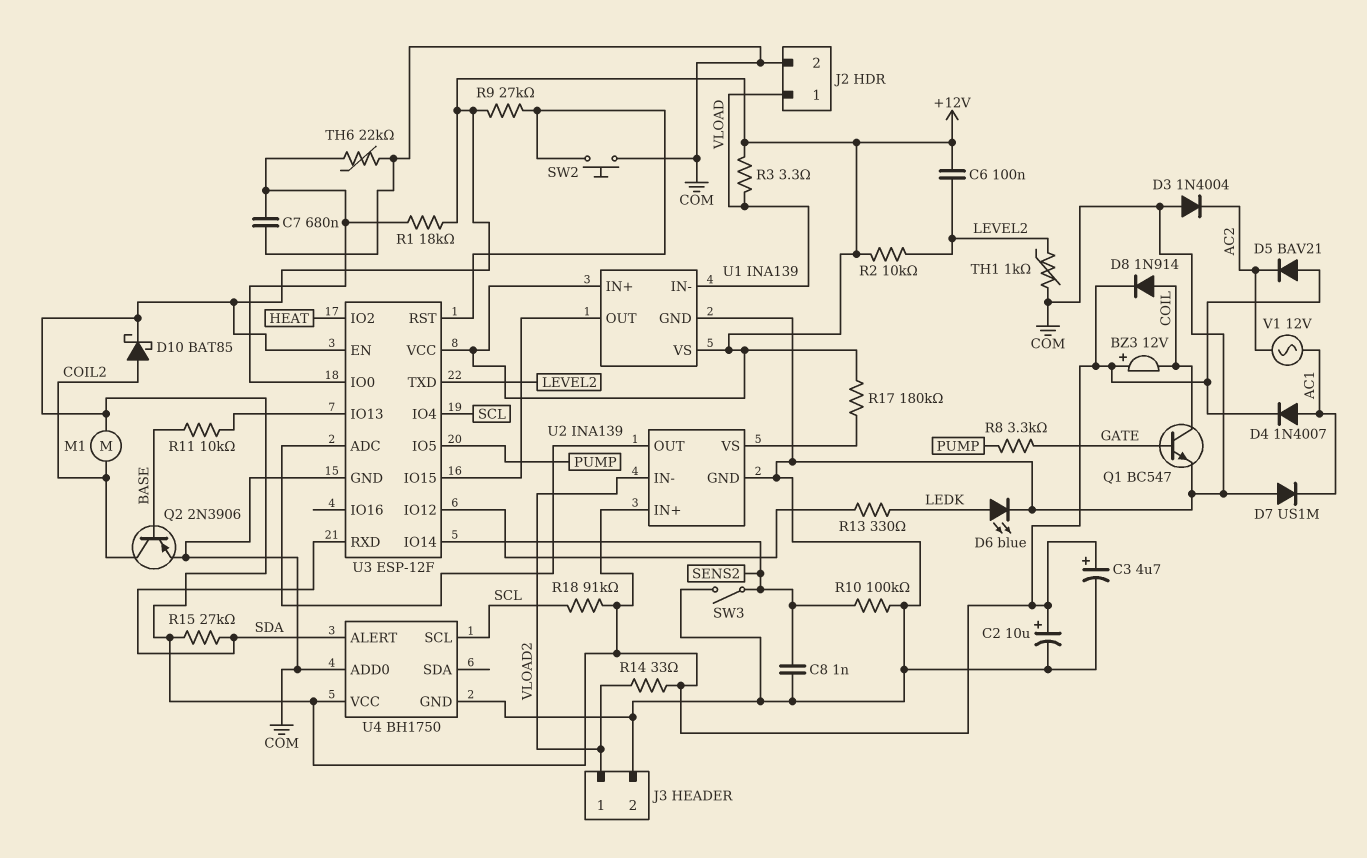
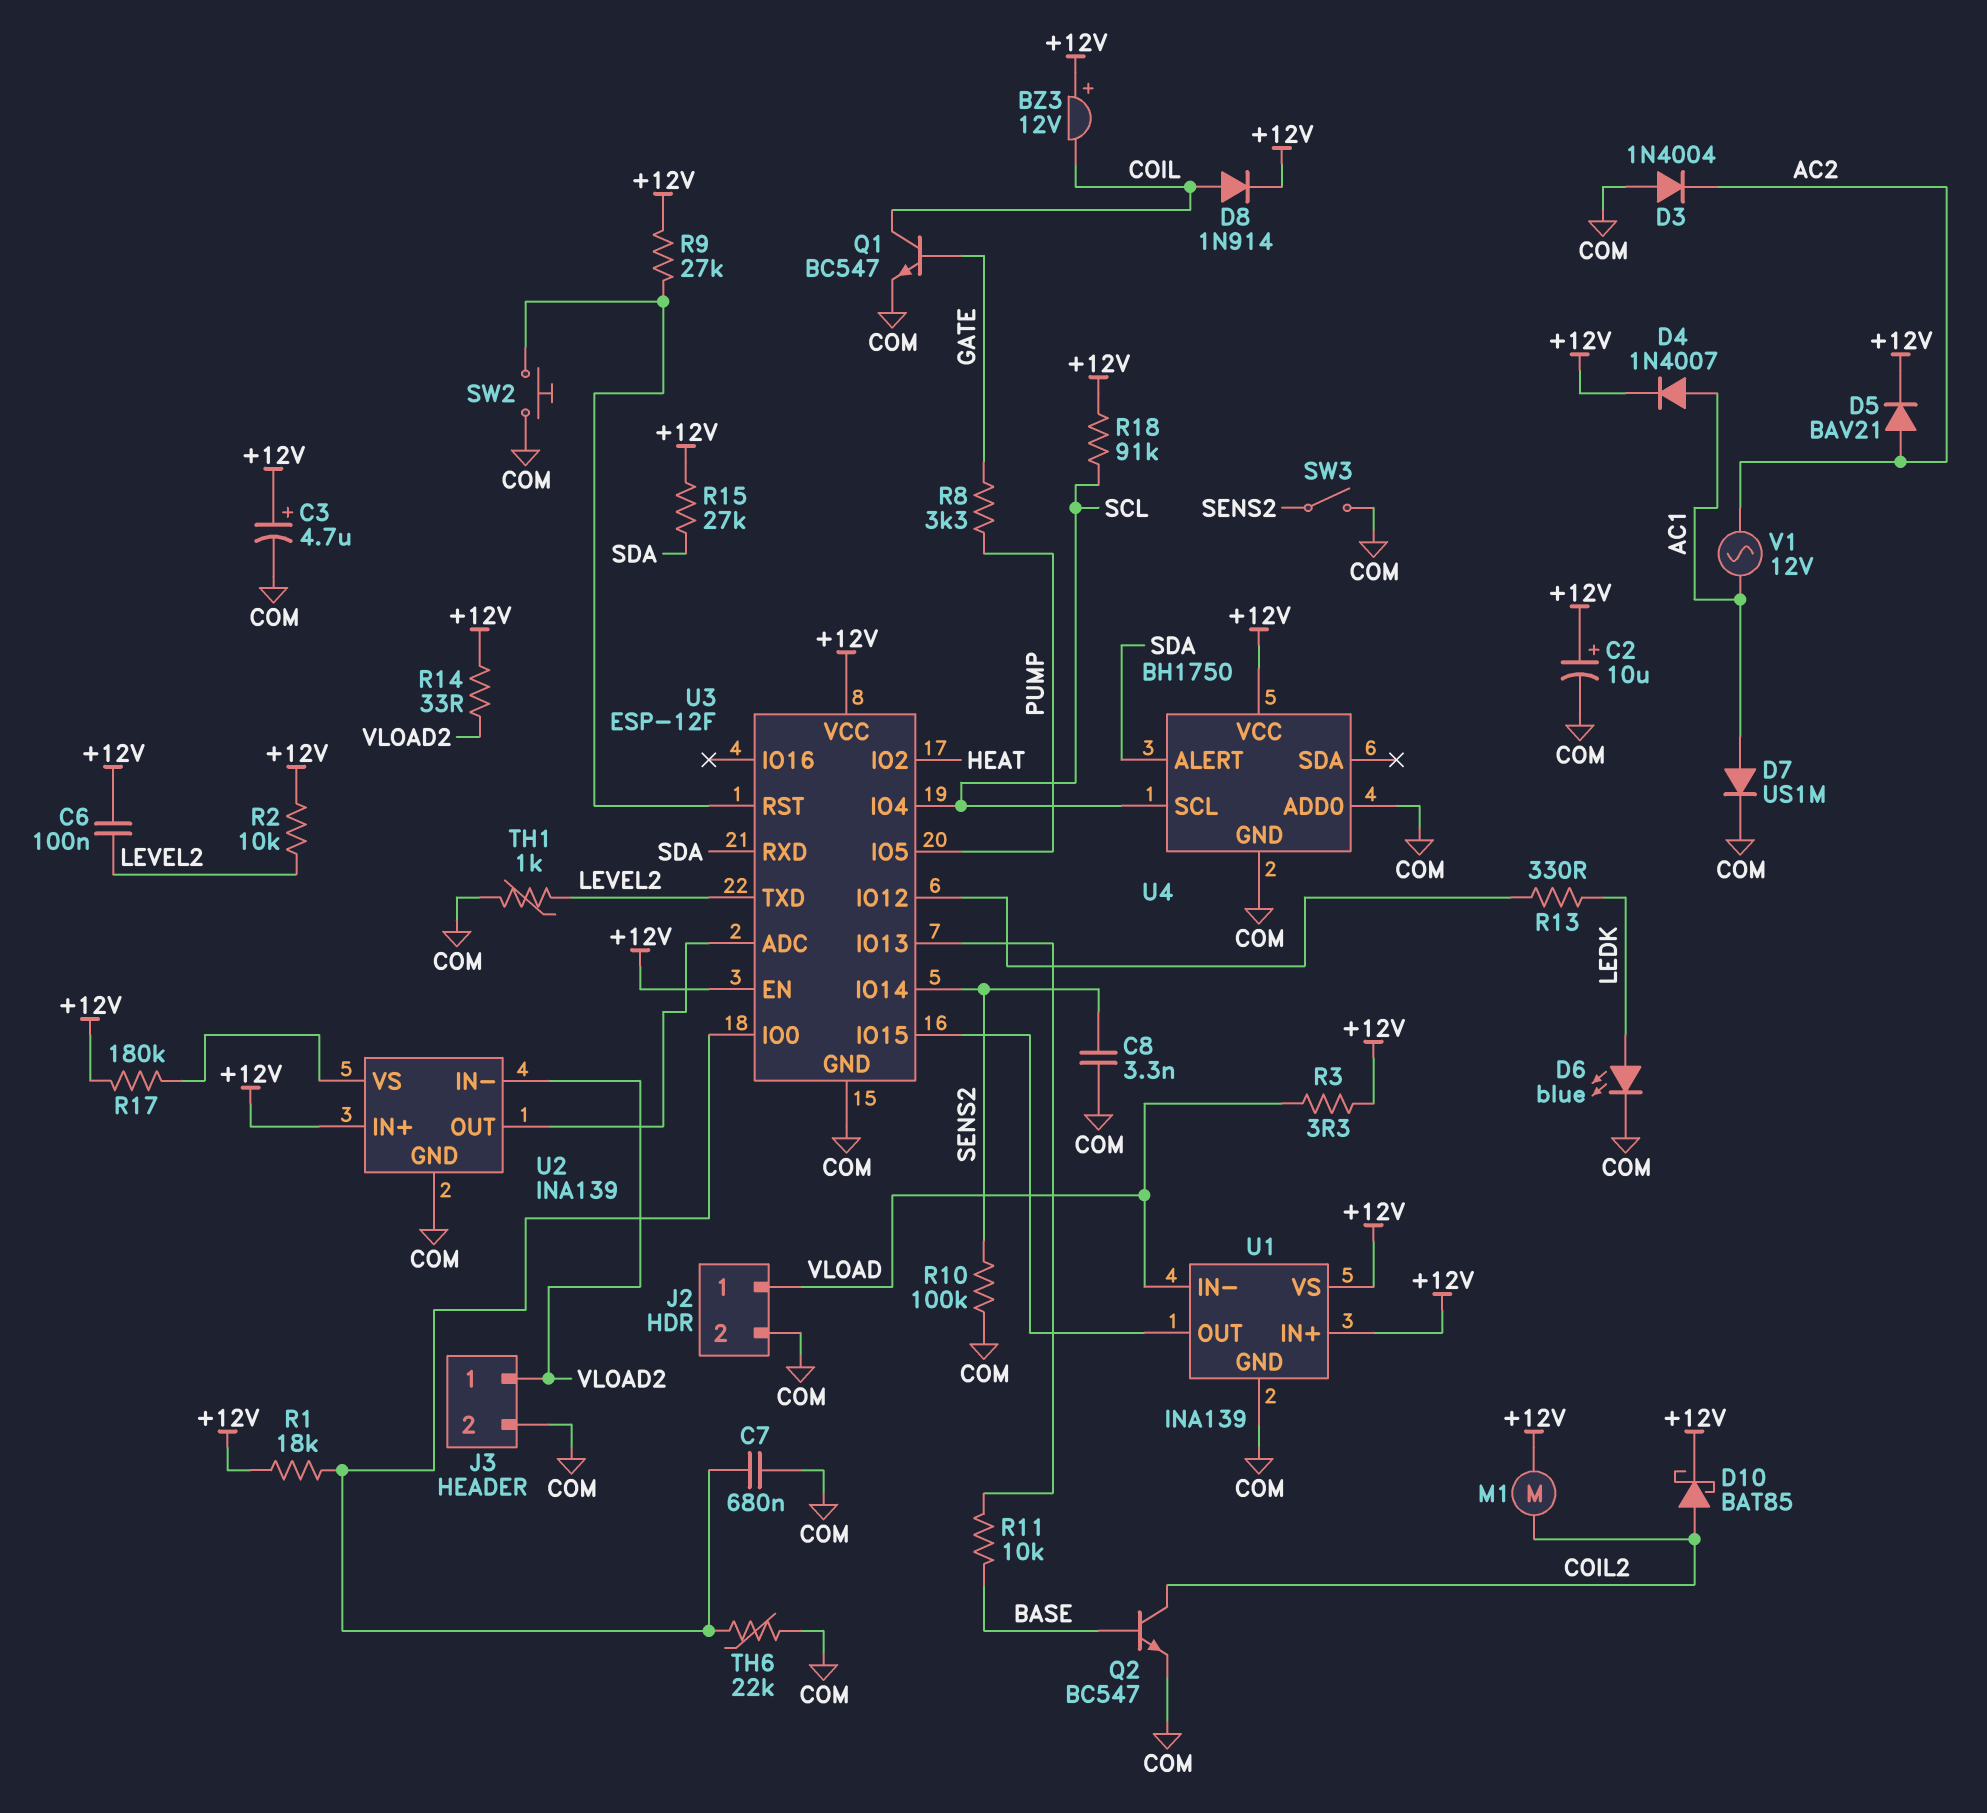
C8: 1nF (COM, SENS2) -> 3.3nF (COM, SENS2)
D5: diode BAV21 (A +12V, K AC2) -> diode BAV21 (A AC2, K +12V)
D7: diode US1M (A COM, K AC1) -> diode US1M (A AC1, K COM)
Q2: PNP 2N3906 (B BASE, C COIL2, E COM) -> NPN BC547 (B BASE, C COIL2, E COM)

